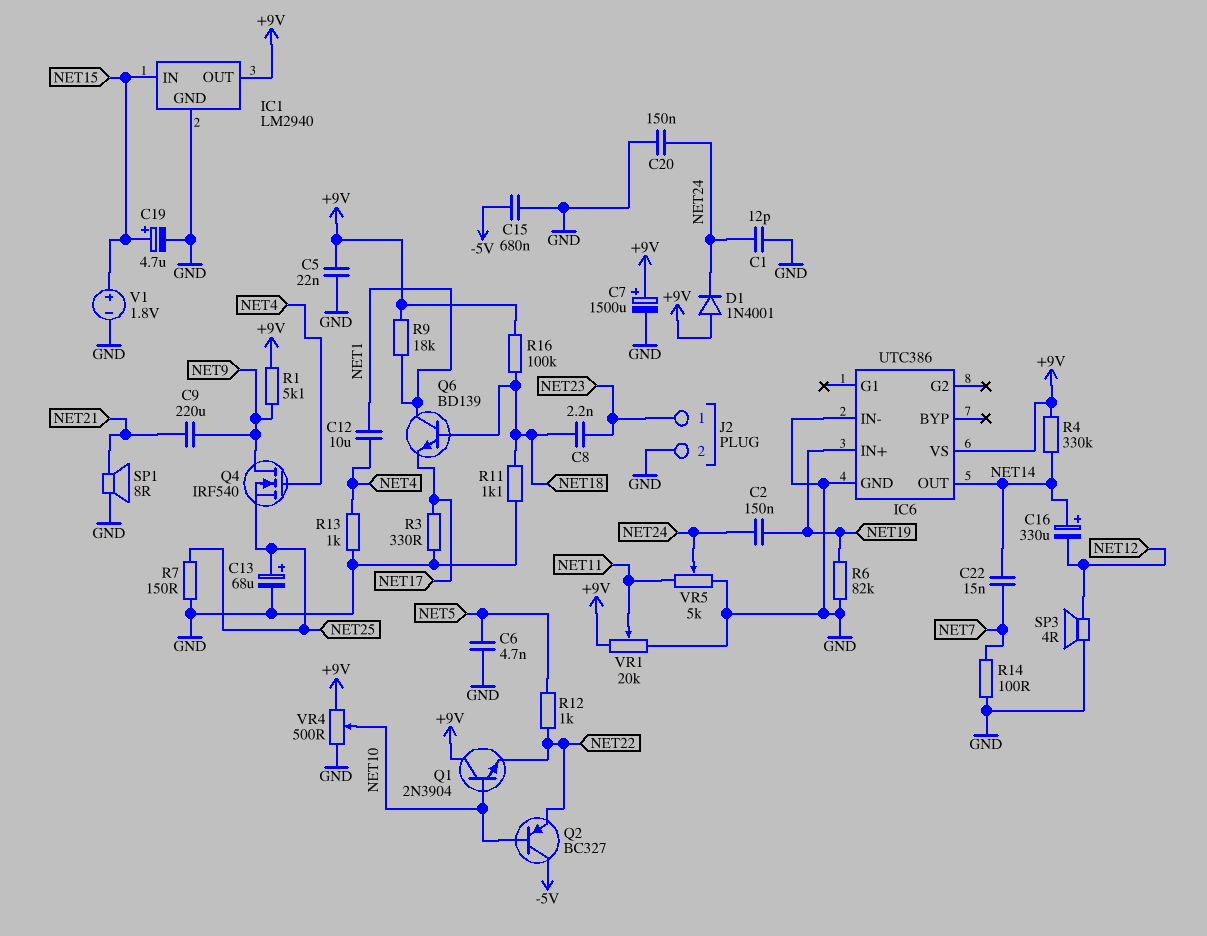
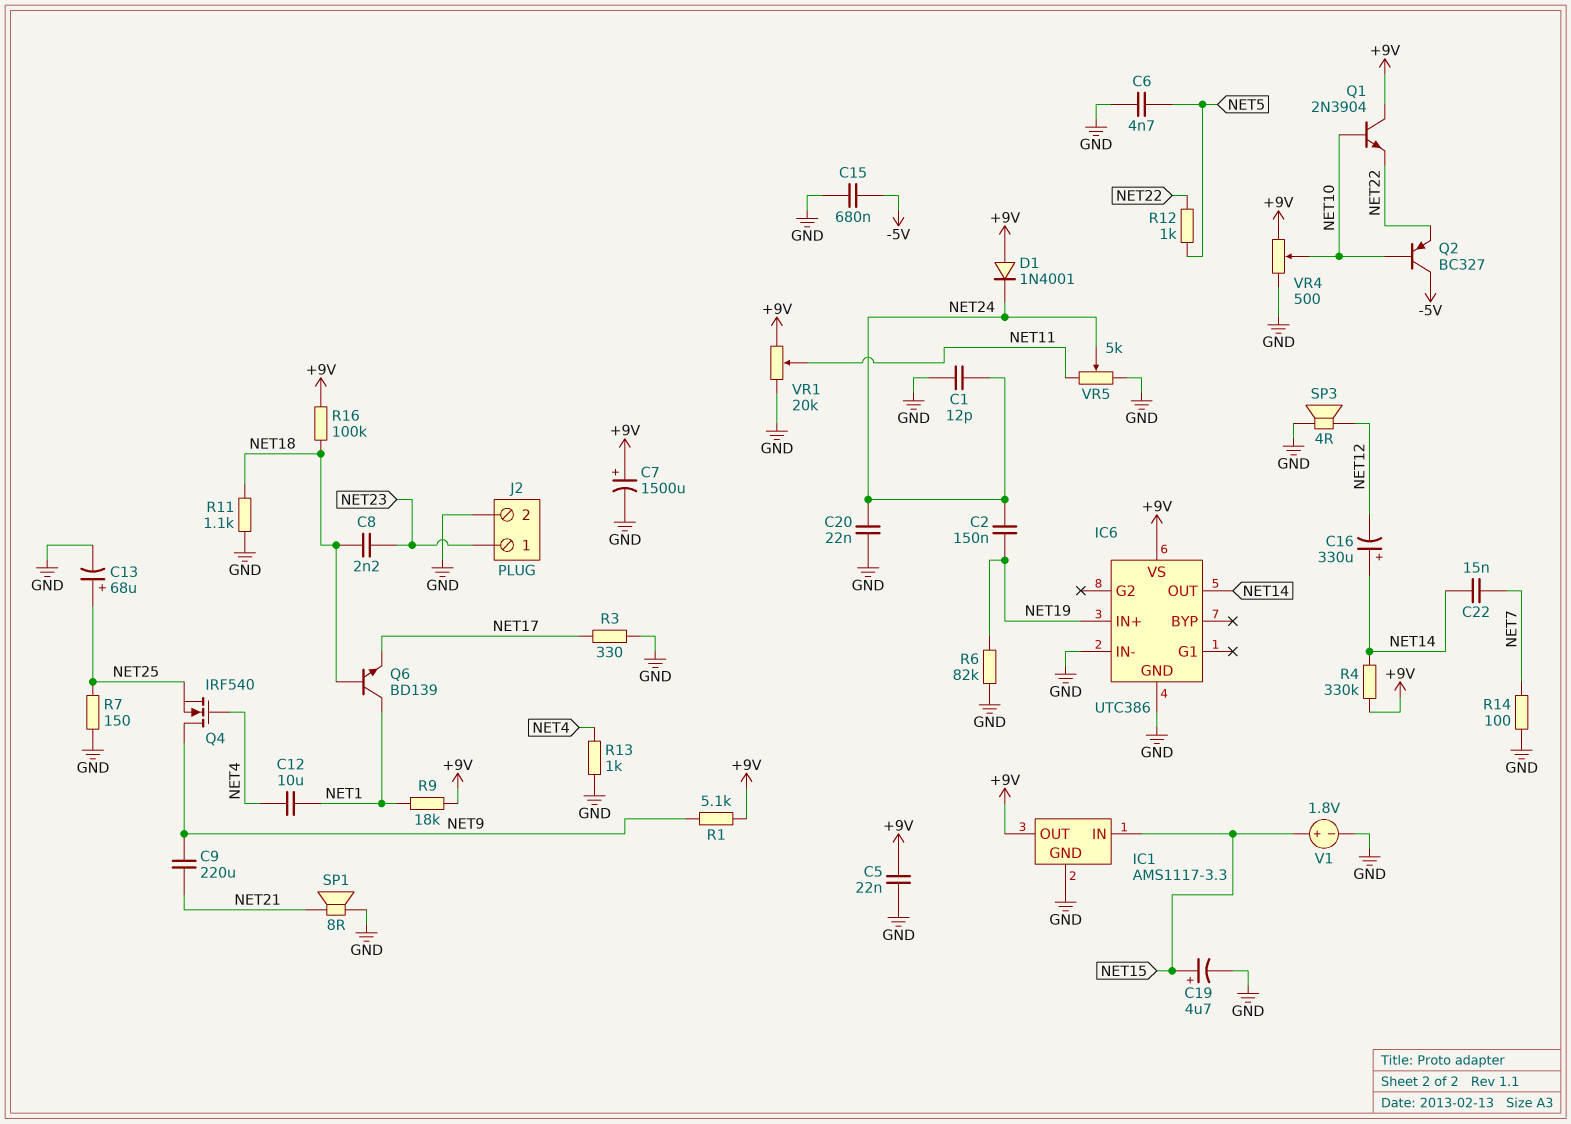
C20: 150nF (GND, NET24) -> 22nF (GND, NET24)
IC1: LM2940 -> AMS1117-3.3

